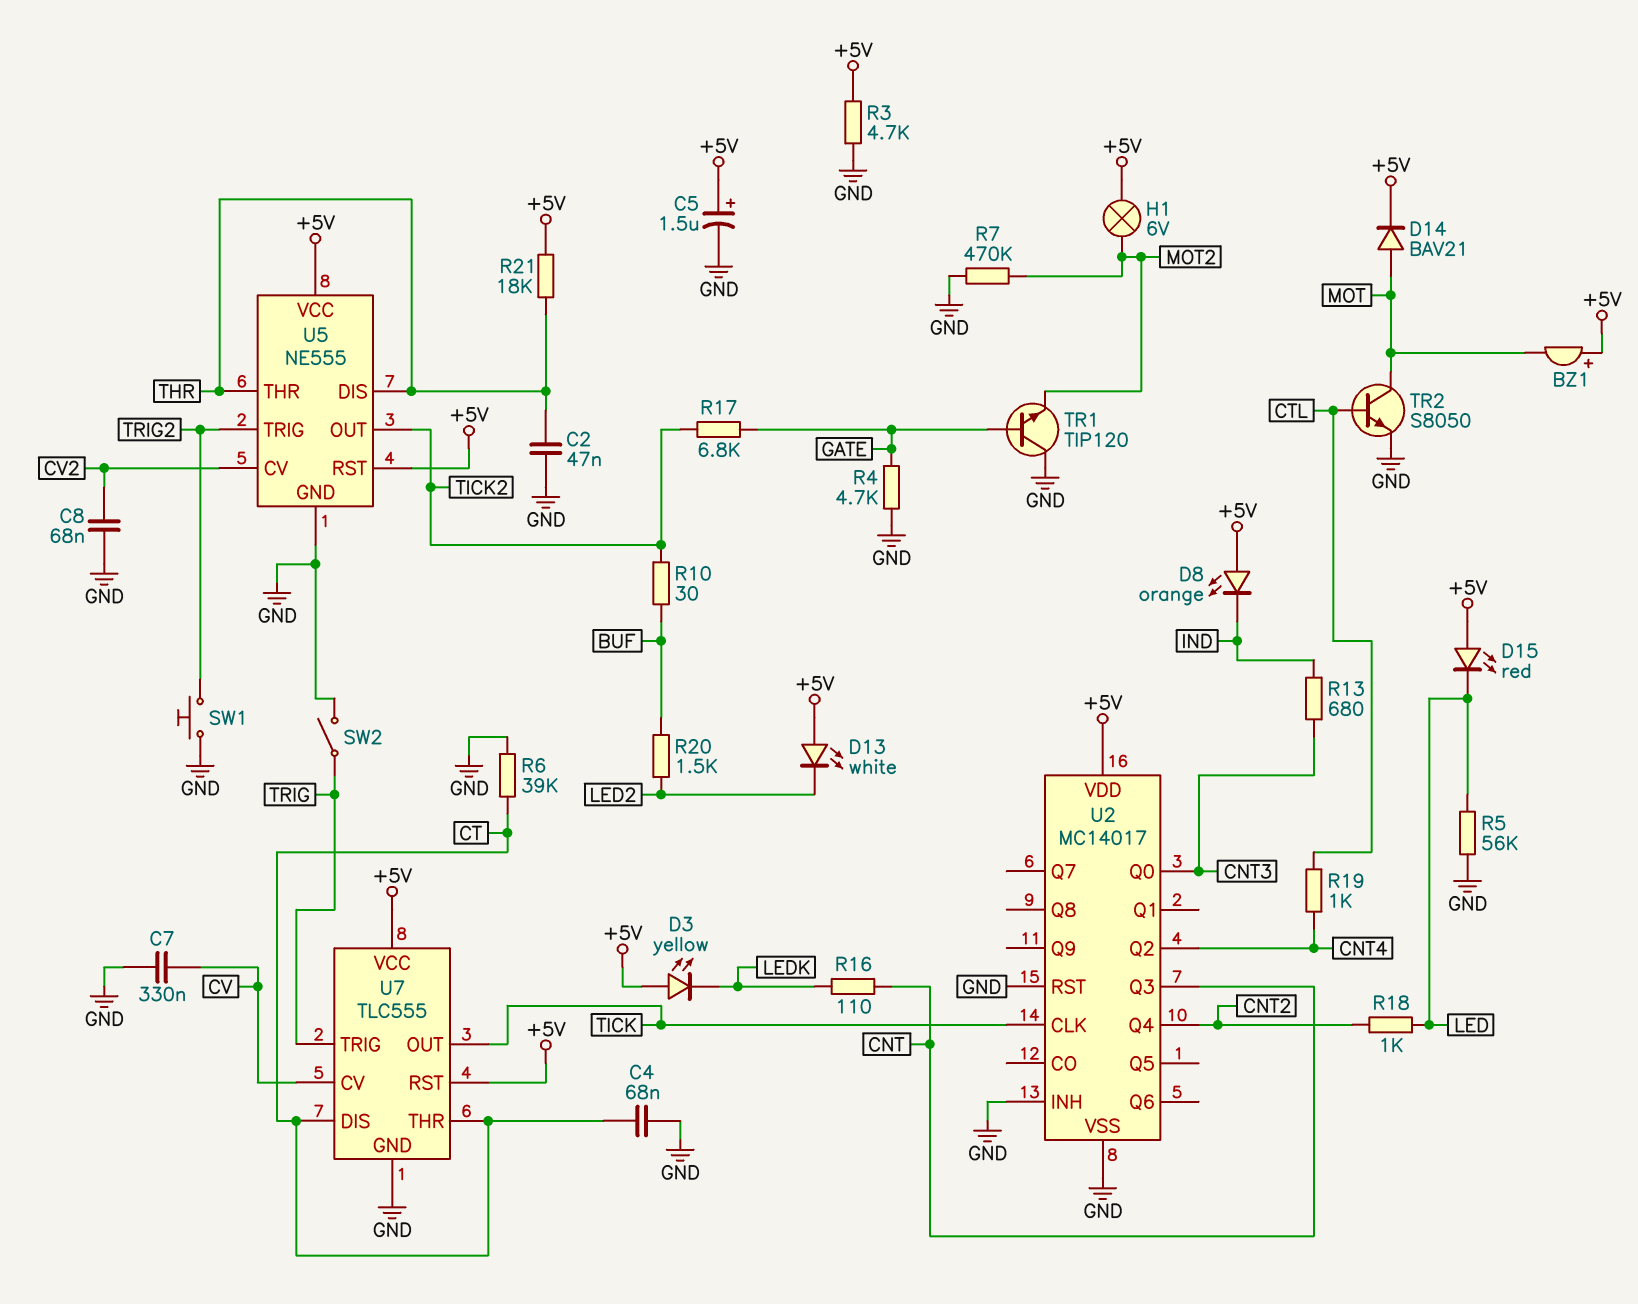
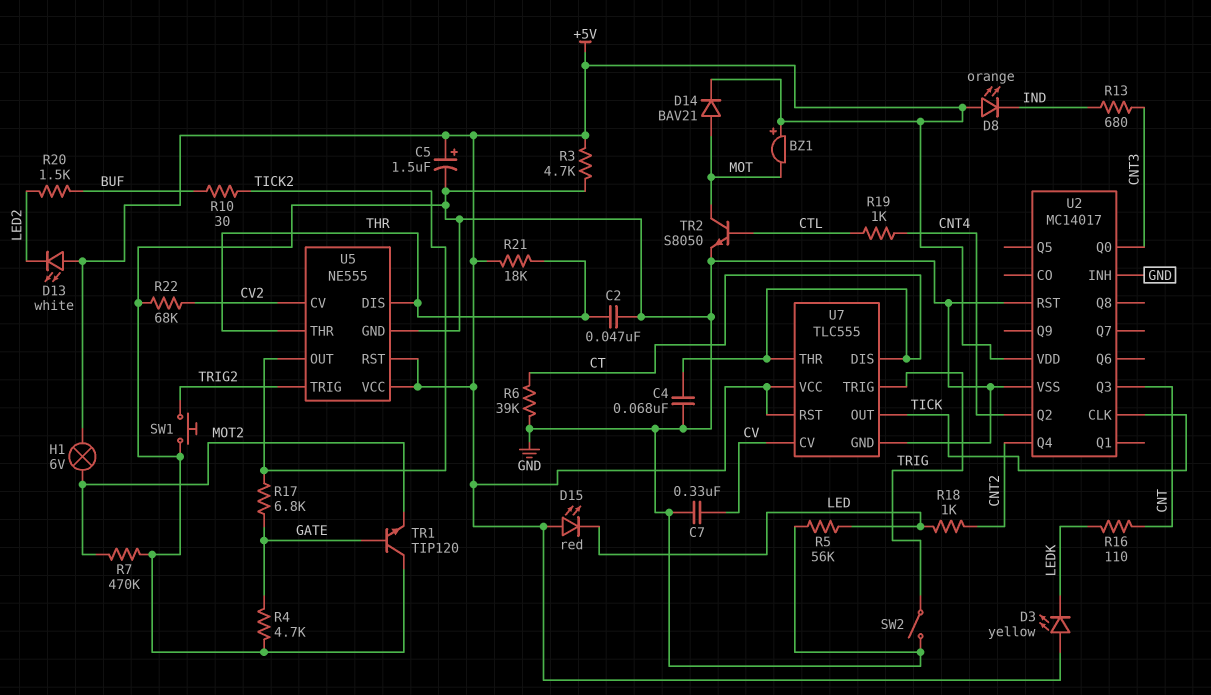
C8: 68nF (CV2, GND) -> none
R22: none -> 68k (CV2, GND)

